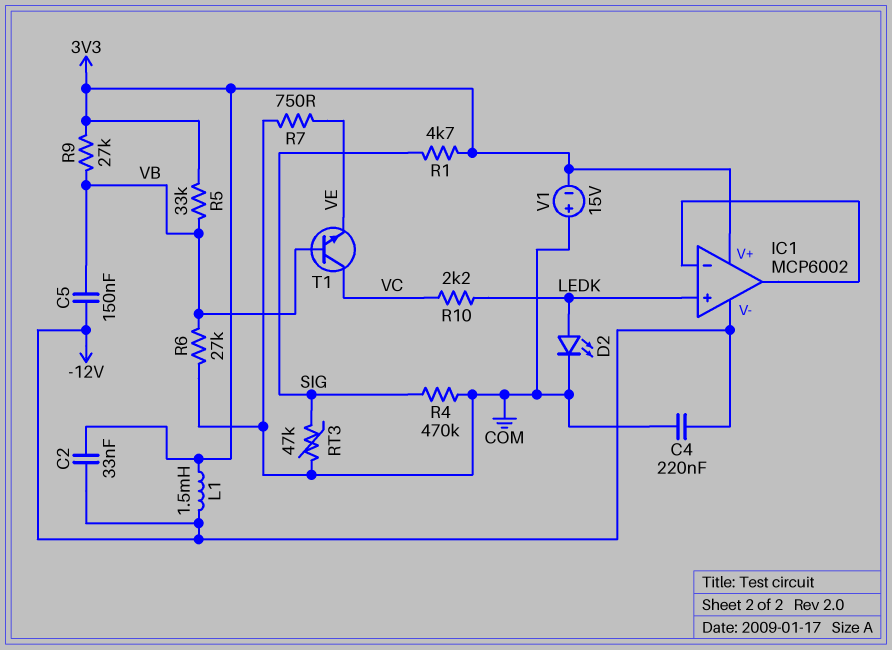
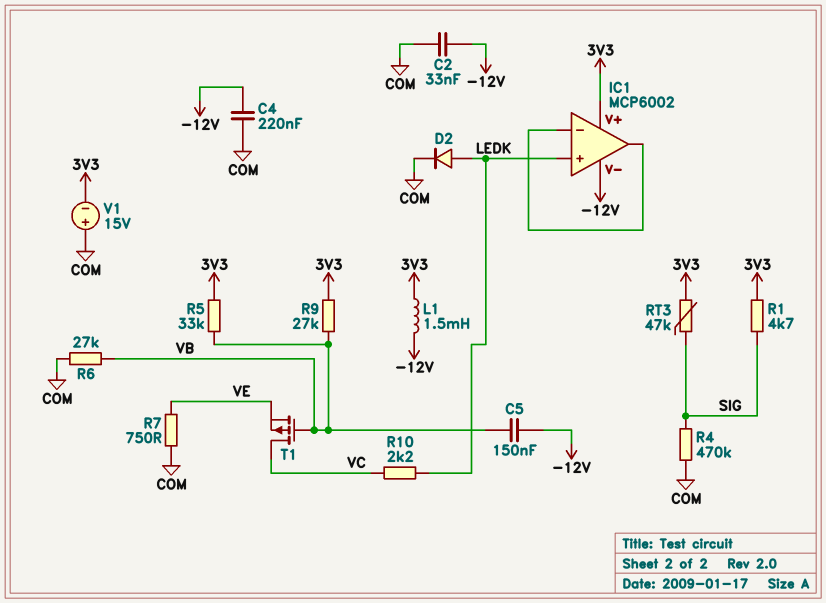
C2: 33nF (-12V, 3V3) -> 33nF (-12V, COM)
D2: LED (A LEDK, K COM) -> diode (A LEDK, K COM)
RT3: 47k (COM, SIG) -> 47k (3V3, SIG)
T1: NPN (B VB, C VC, E VE) -> PMOS (G VB, D VC, S VE)

